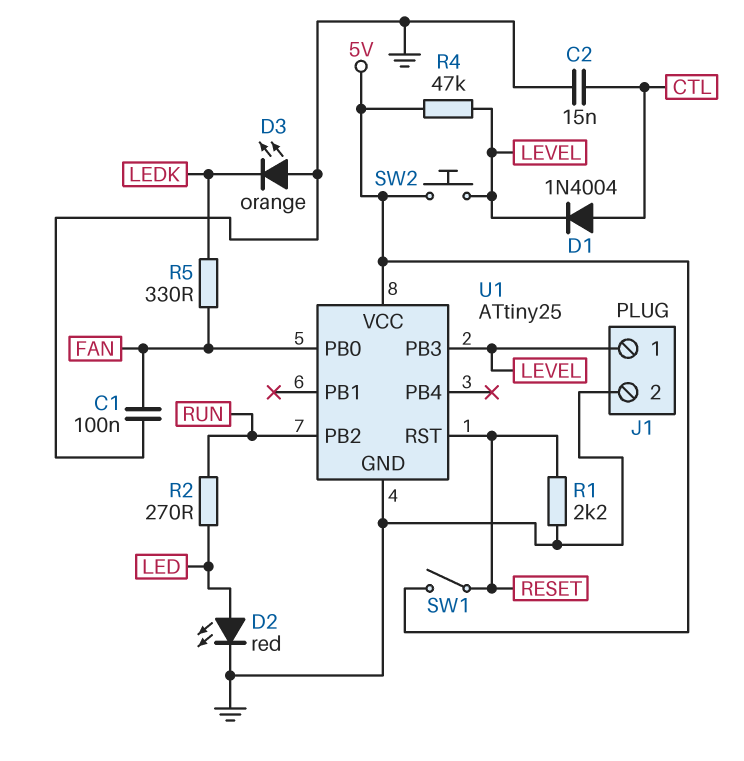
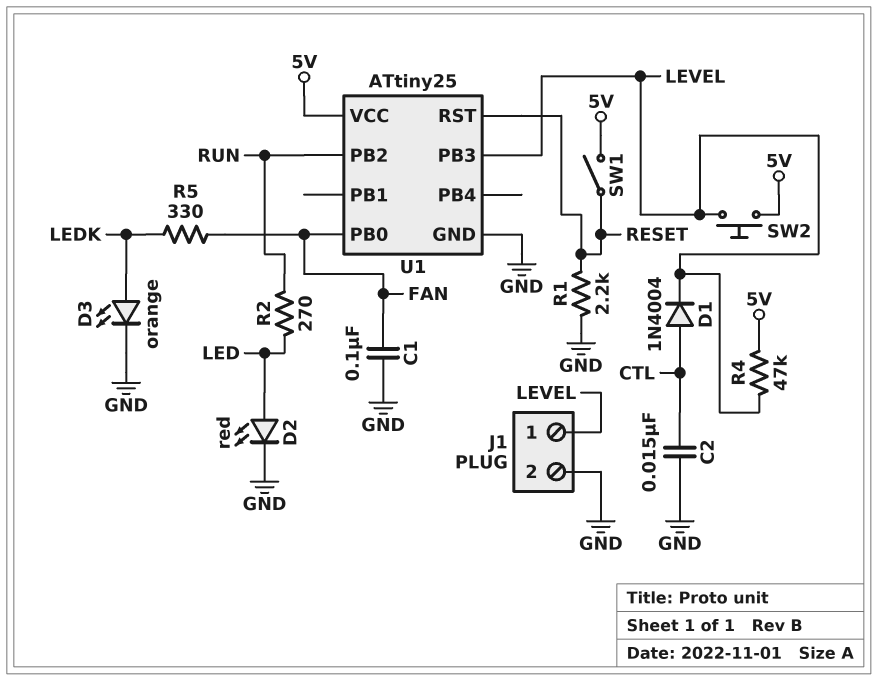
D3: LED orange (A GND, K LEDK) -> LED orange (A LEDK, K GND)

